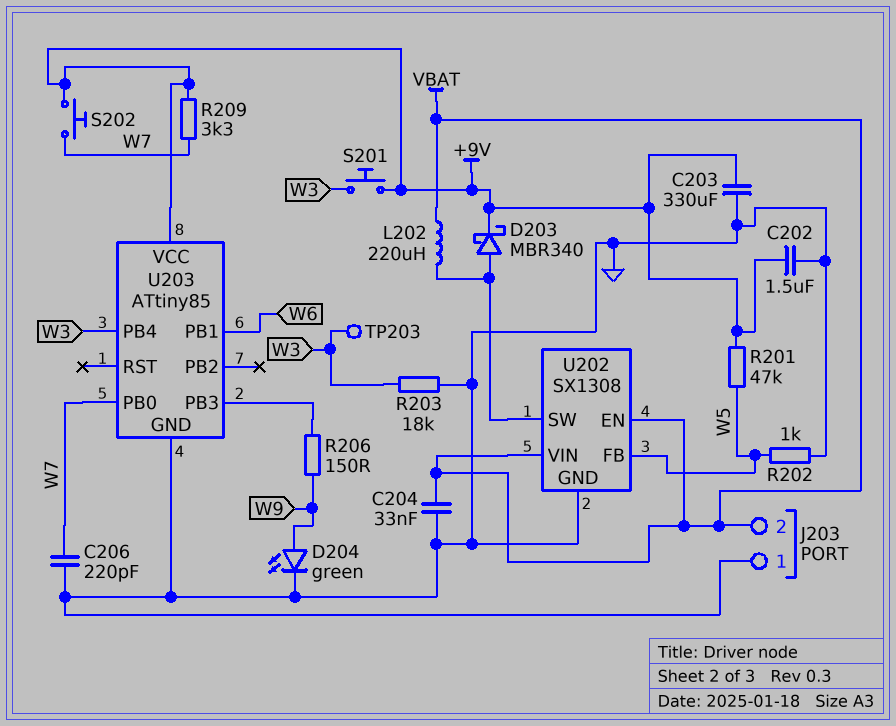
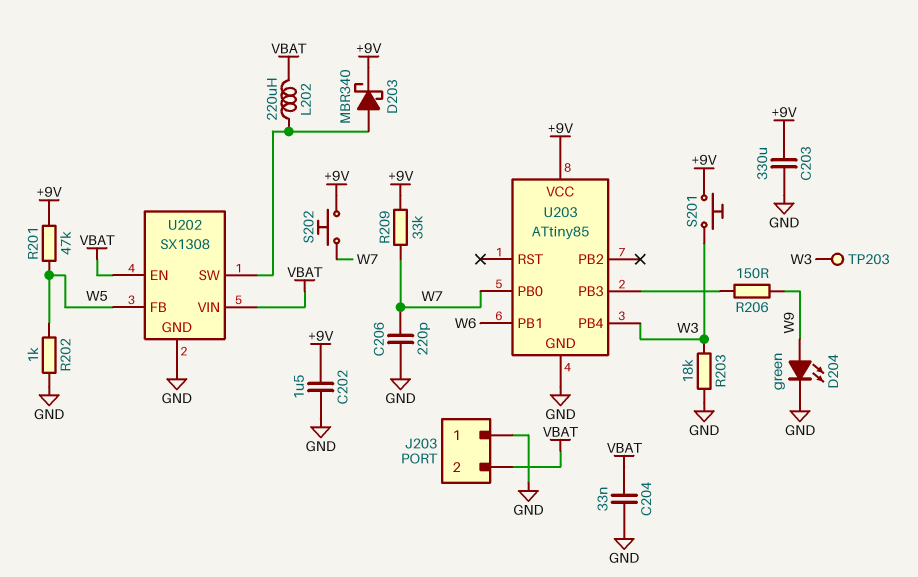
R209: 3.3k (+9V, W7) -> 33k (+9V, W7)

